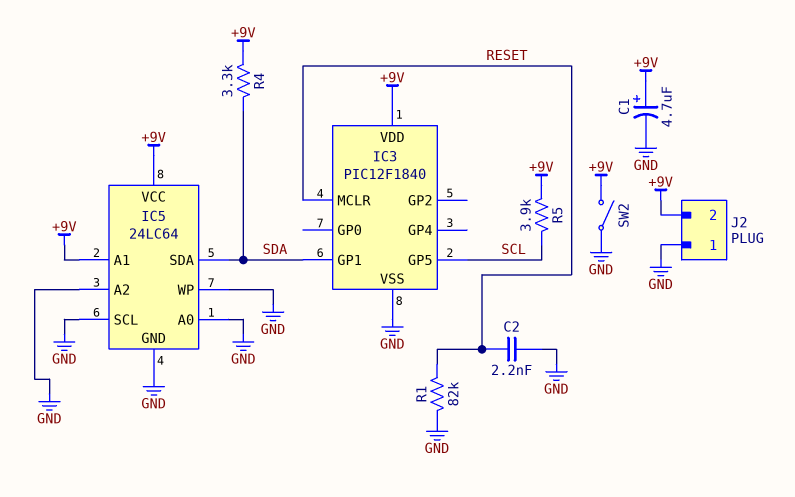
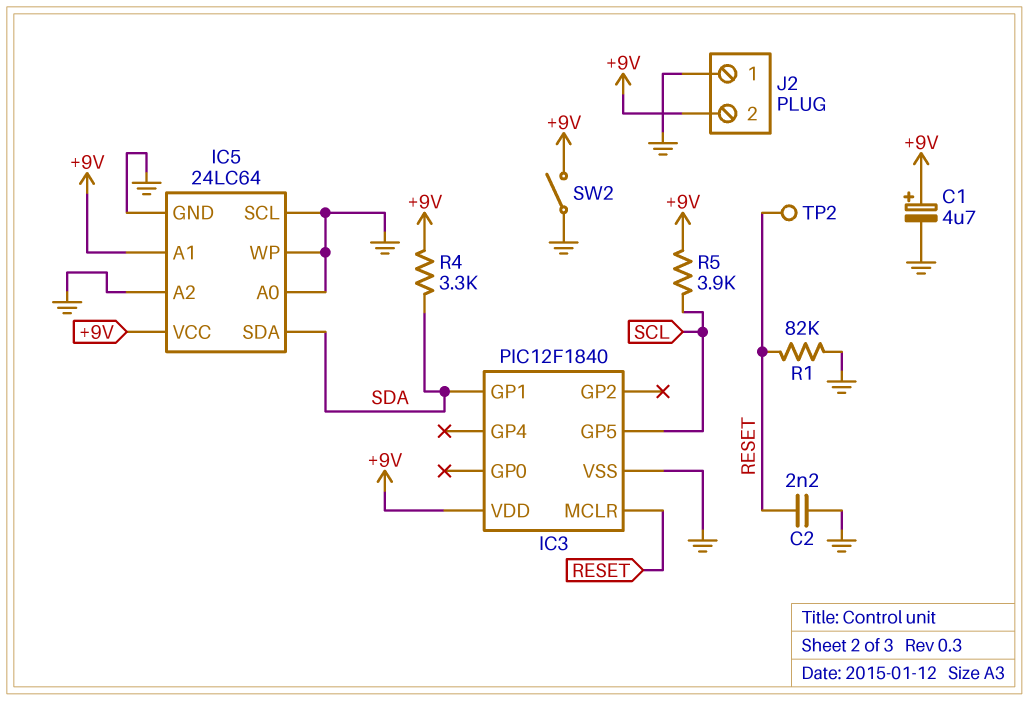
TP2: none -> test point (RESET)

